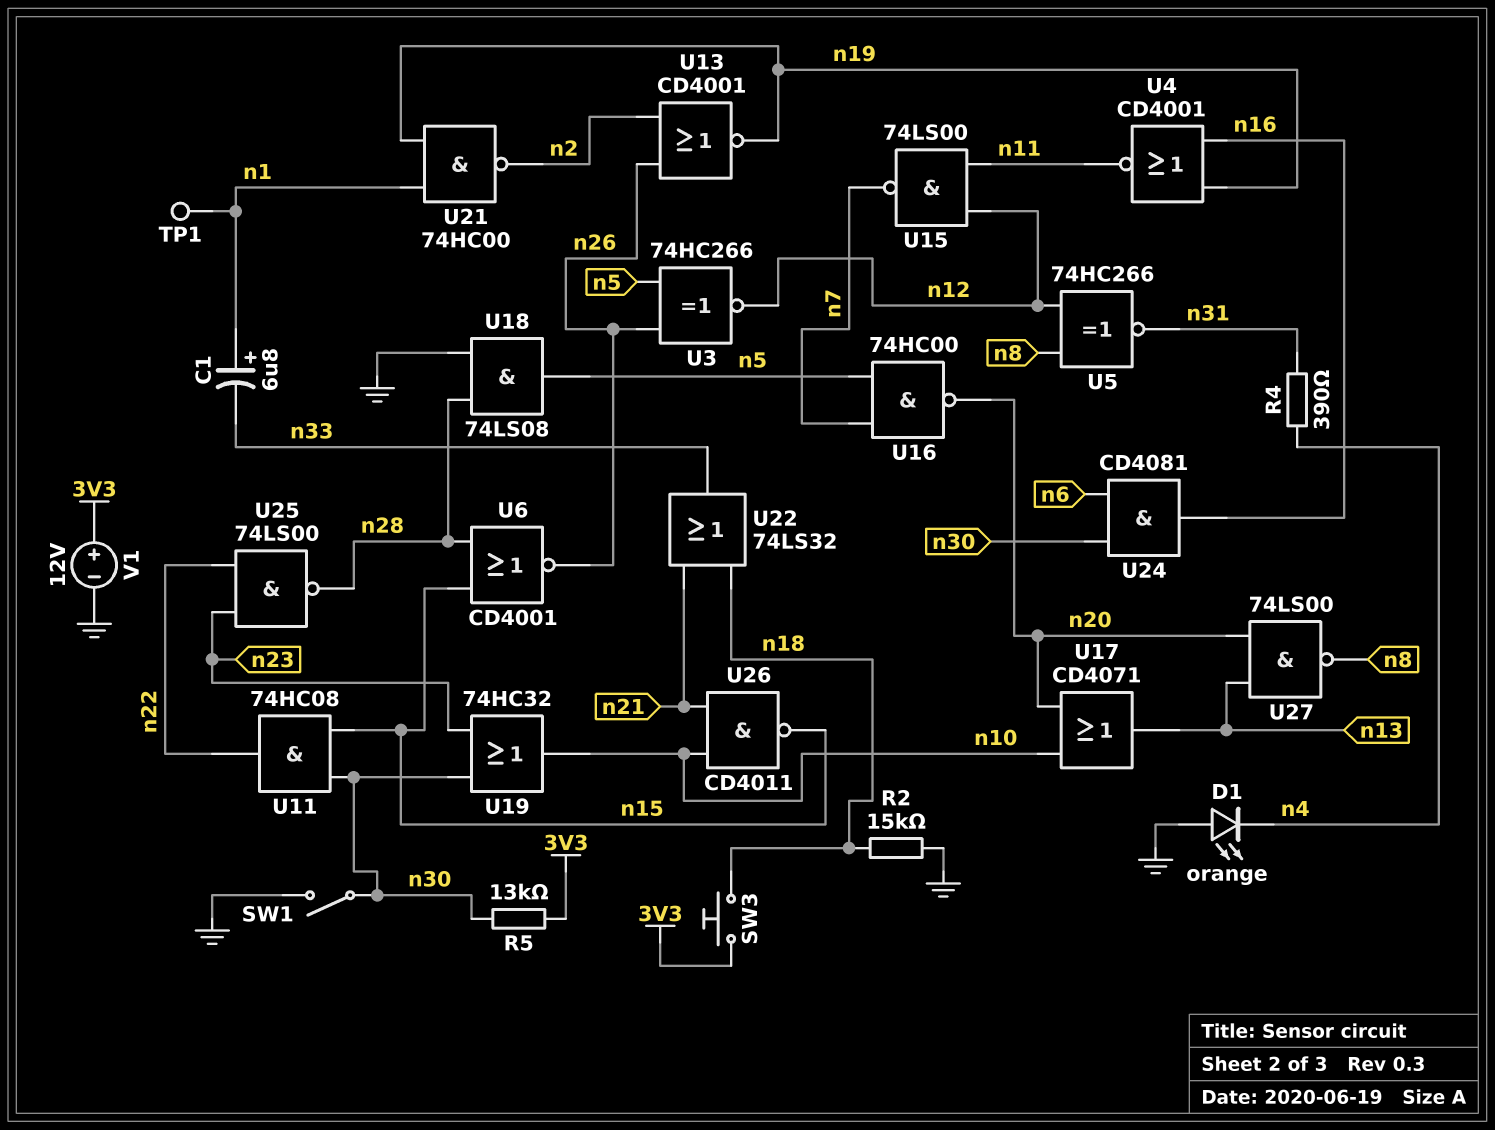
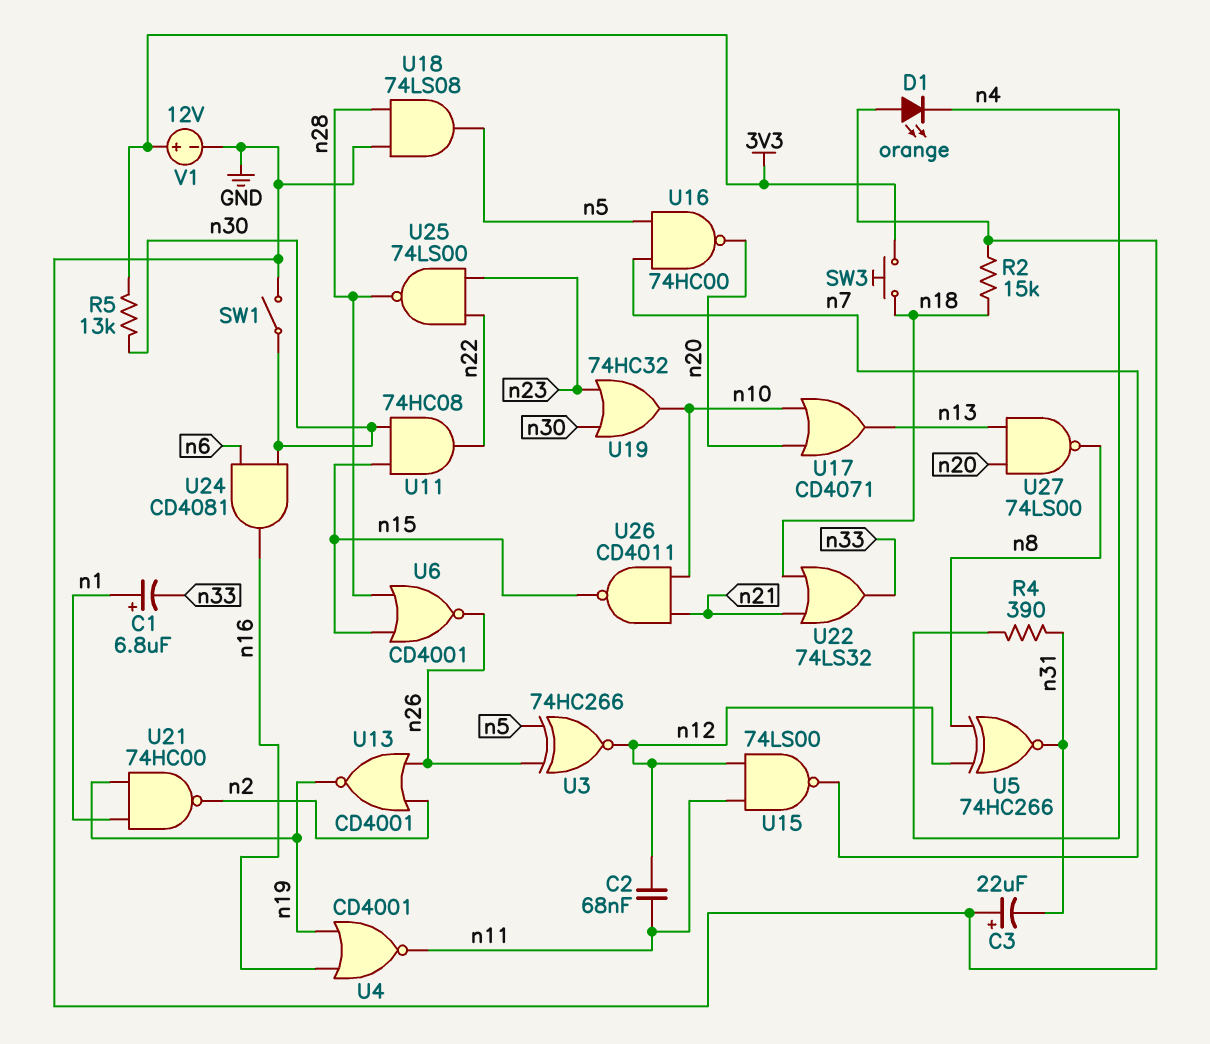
C2: none -> 68nF (n11, n12)
C3: none -> 22uF (plus GND, minus n31)
TP1: test point (n1) -> none

